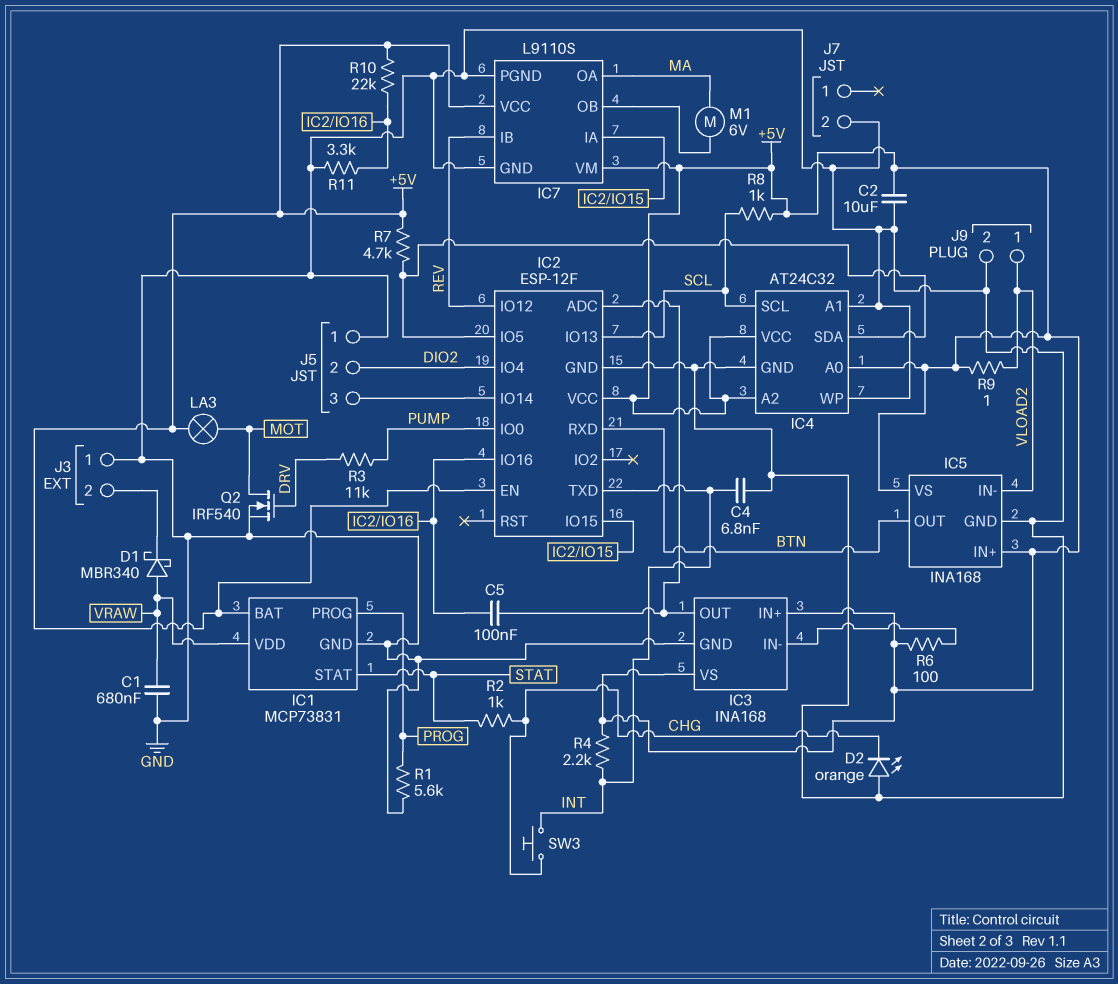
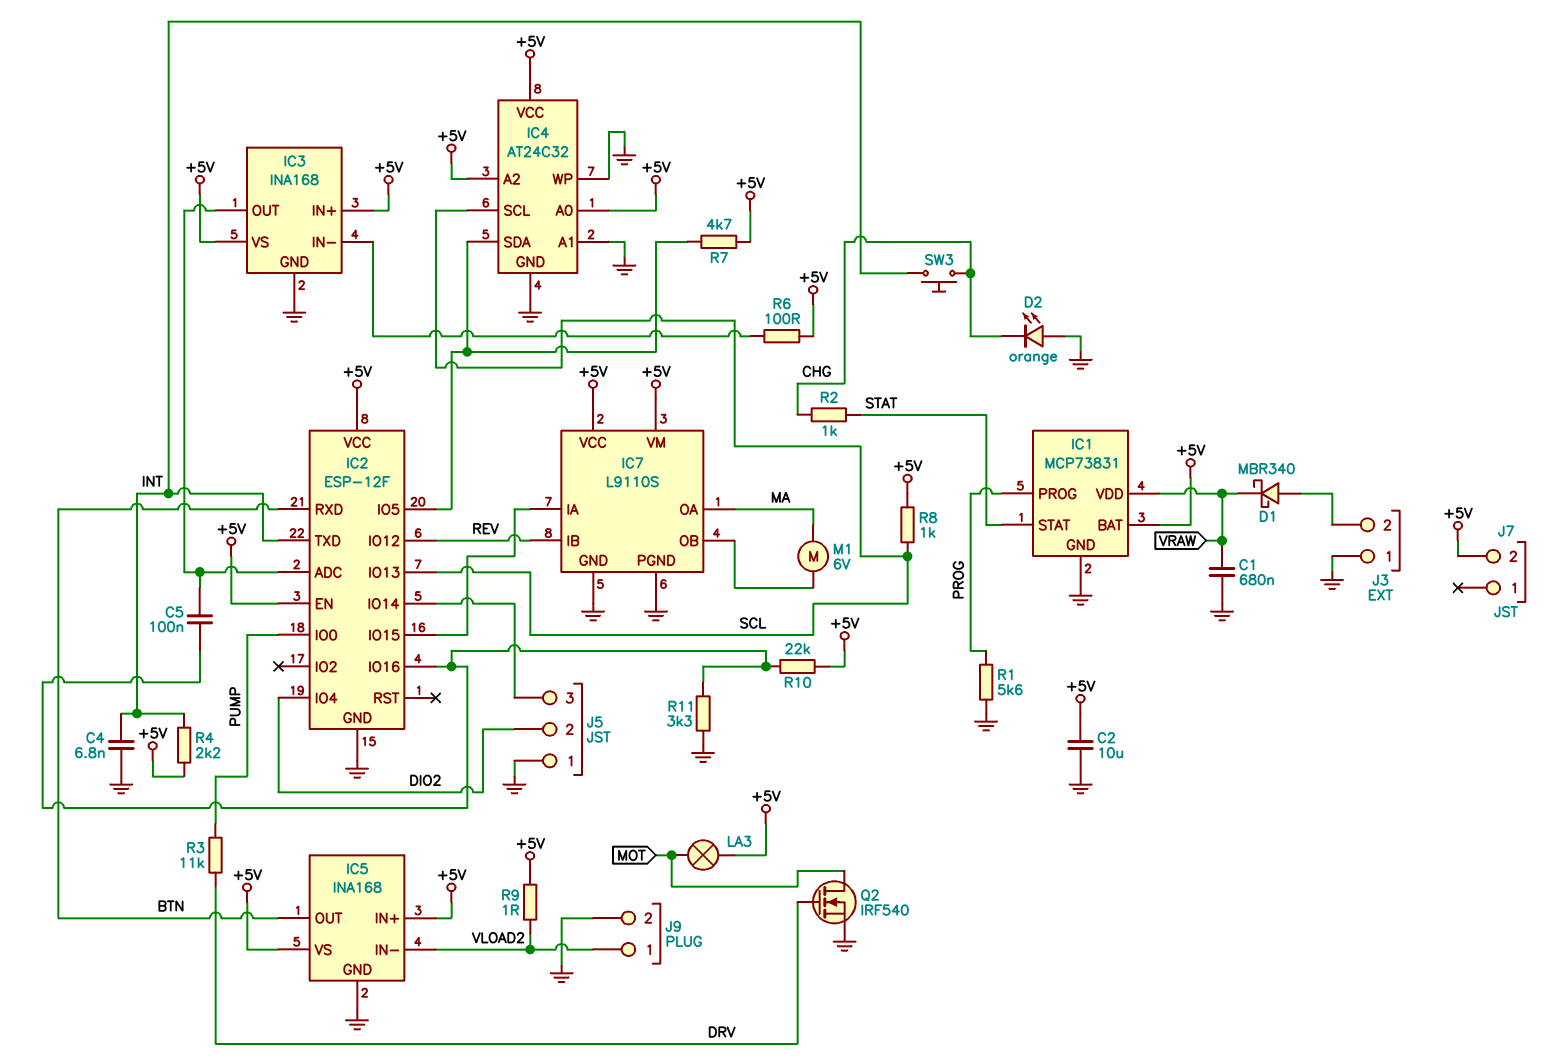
D1: schottky MBR340 (A VRAW, K J3/2) -> schottky MBR340 (A J3/2, K VRAW)
J7 pin 2: GND -> +5V

